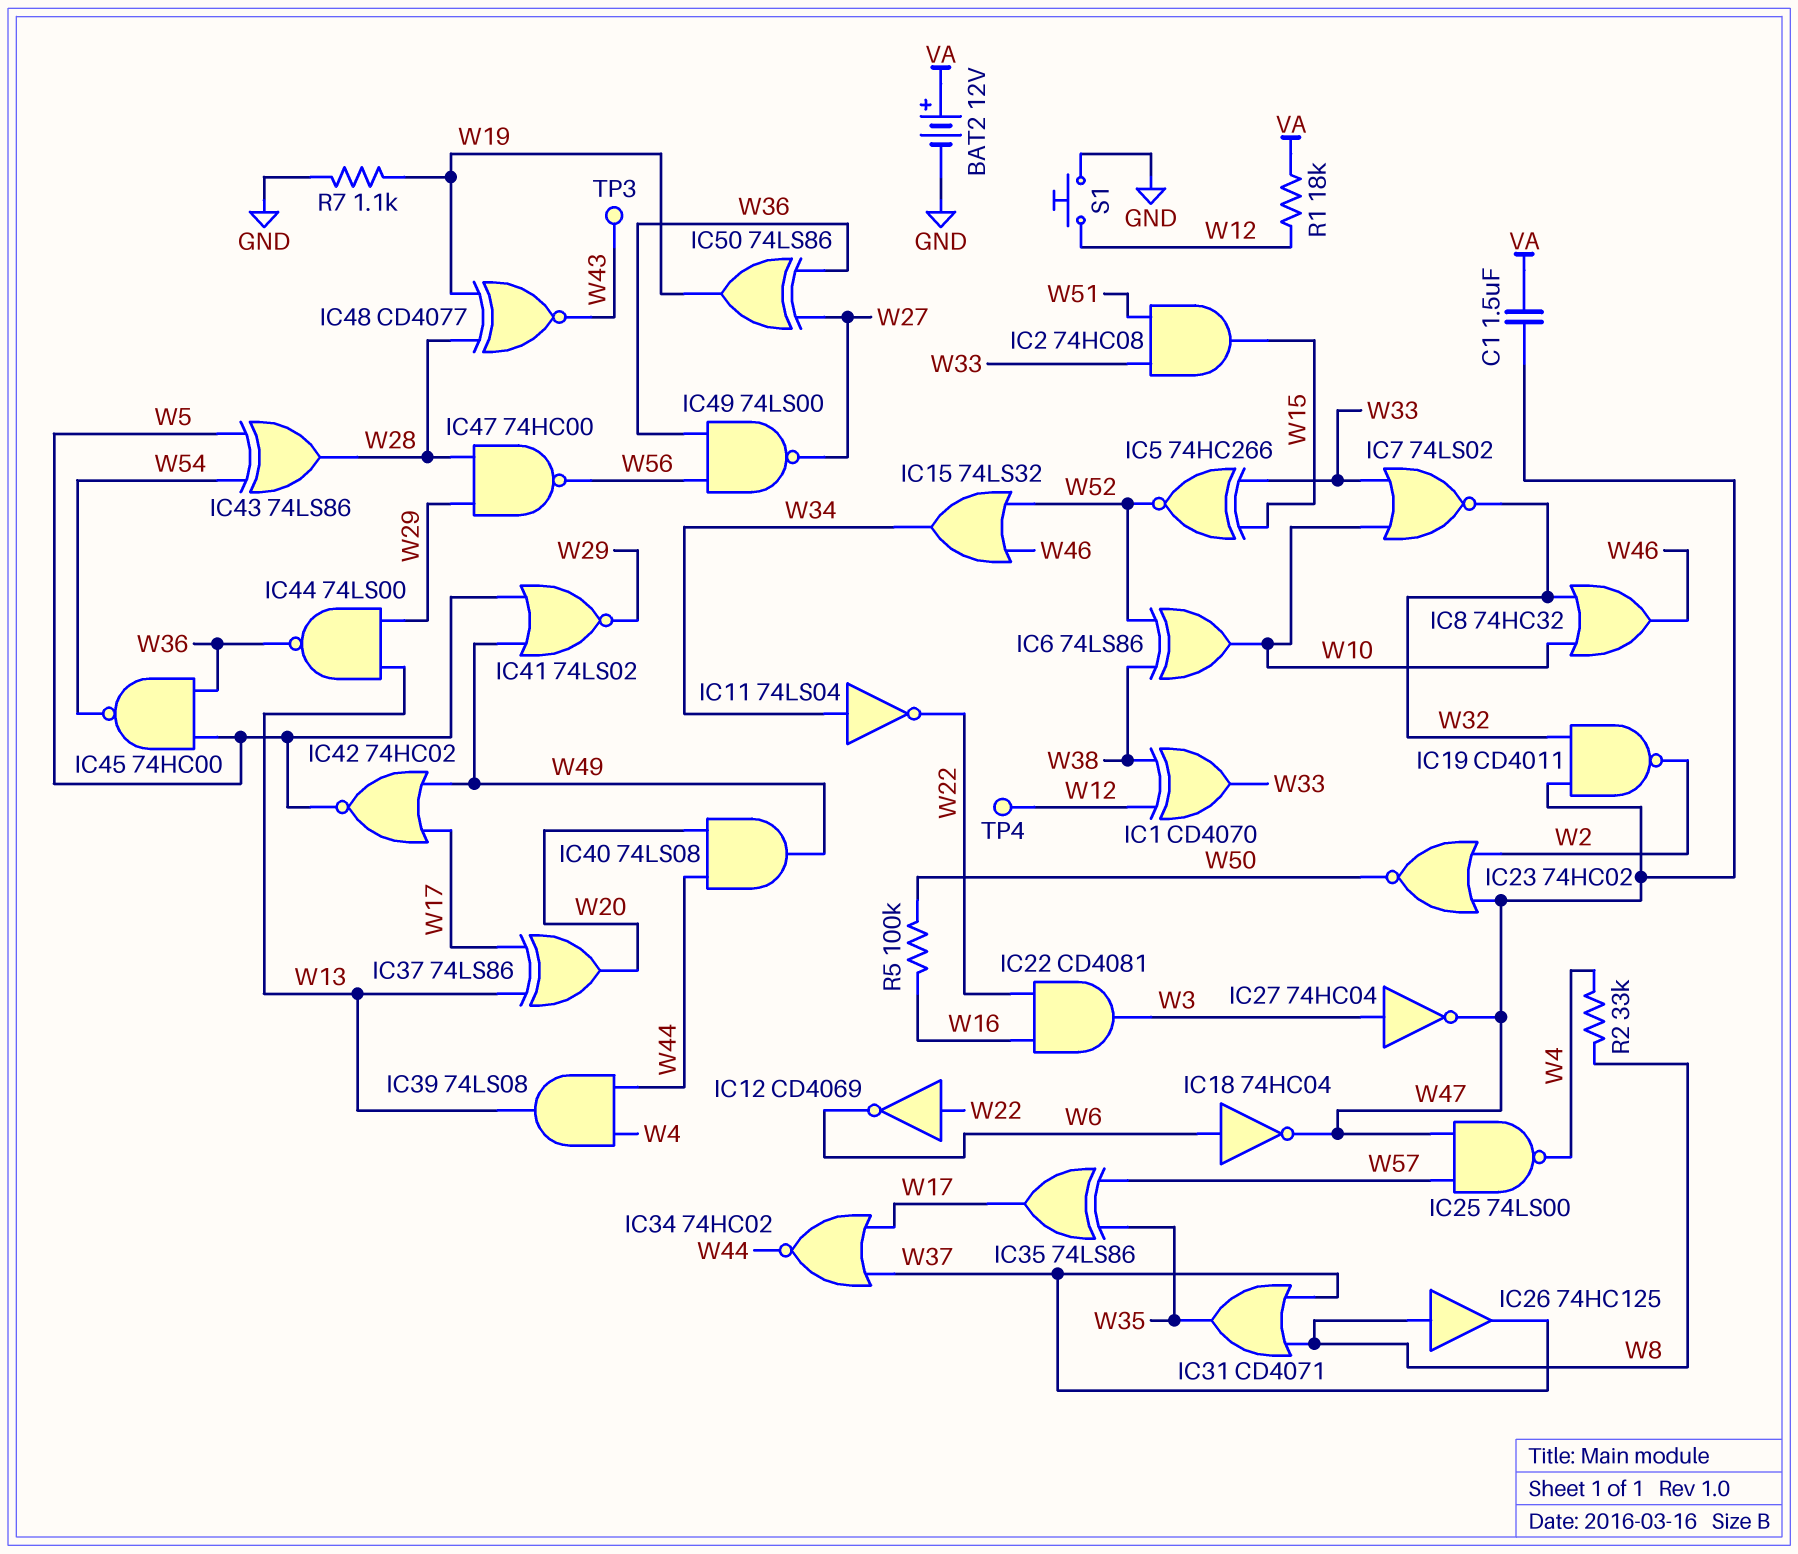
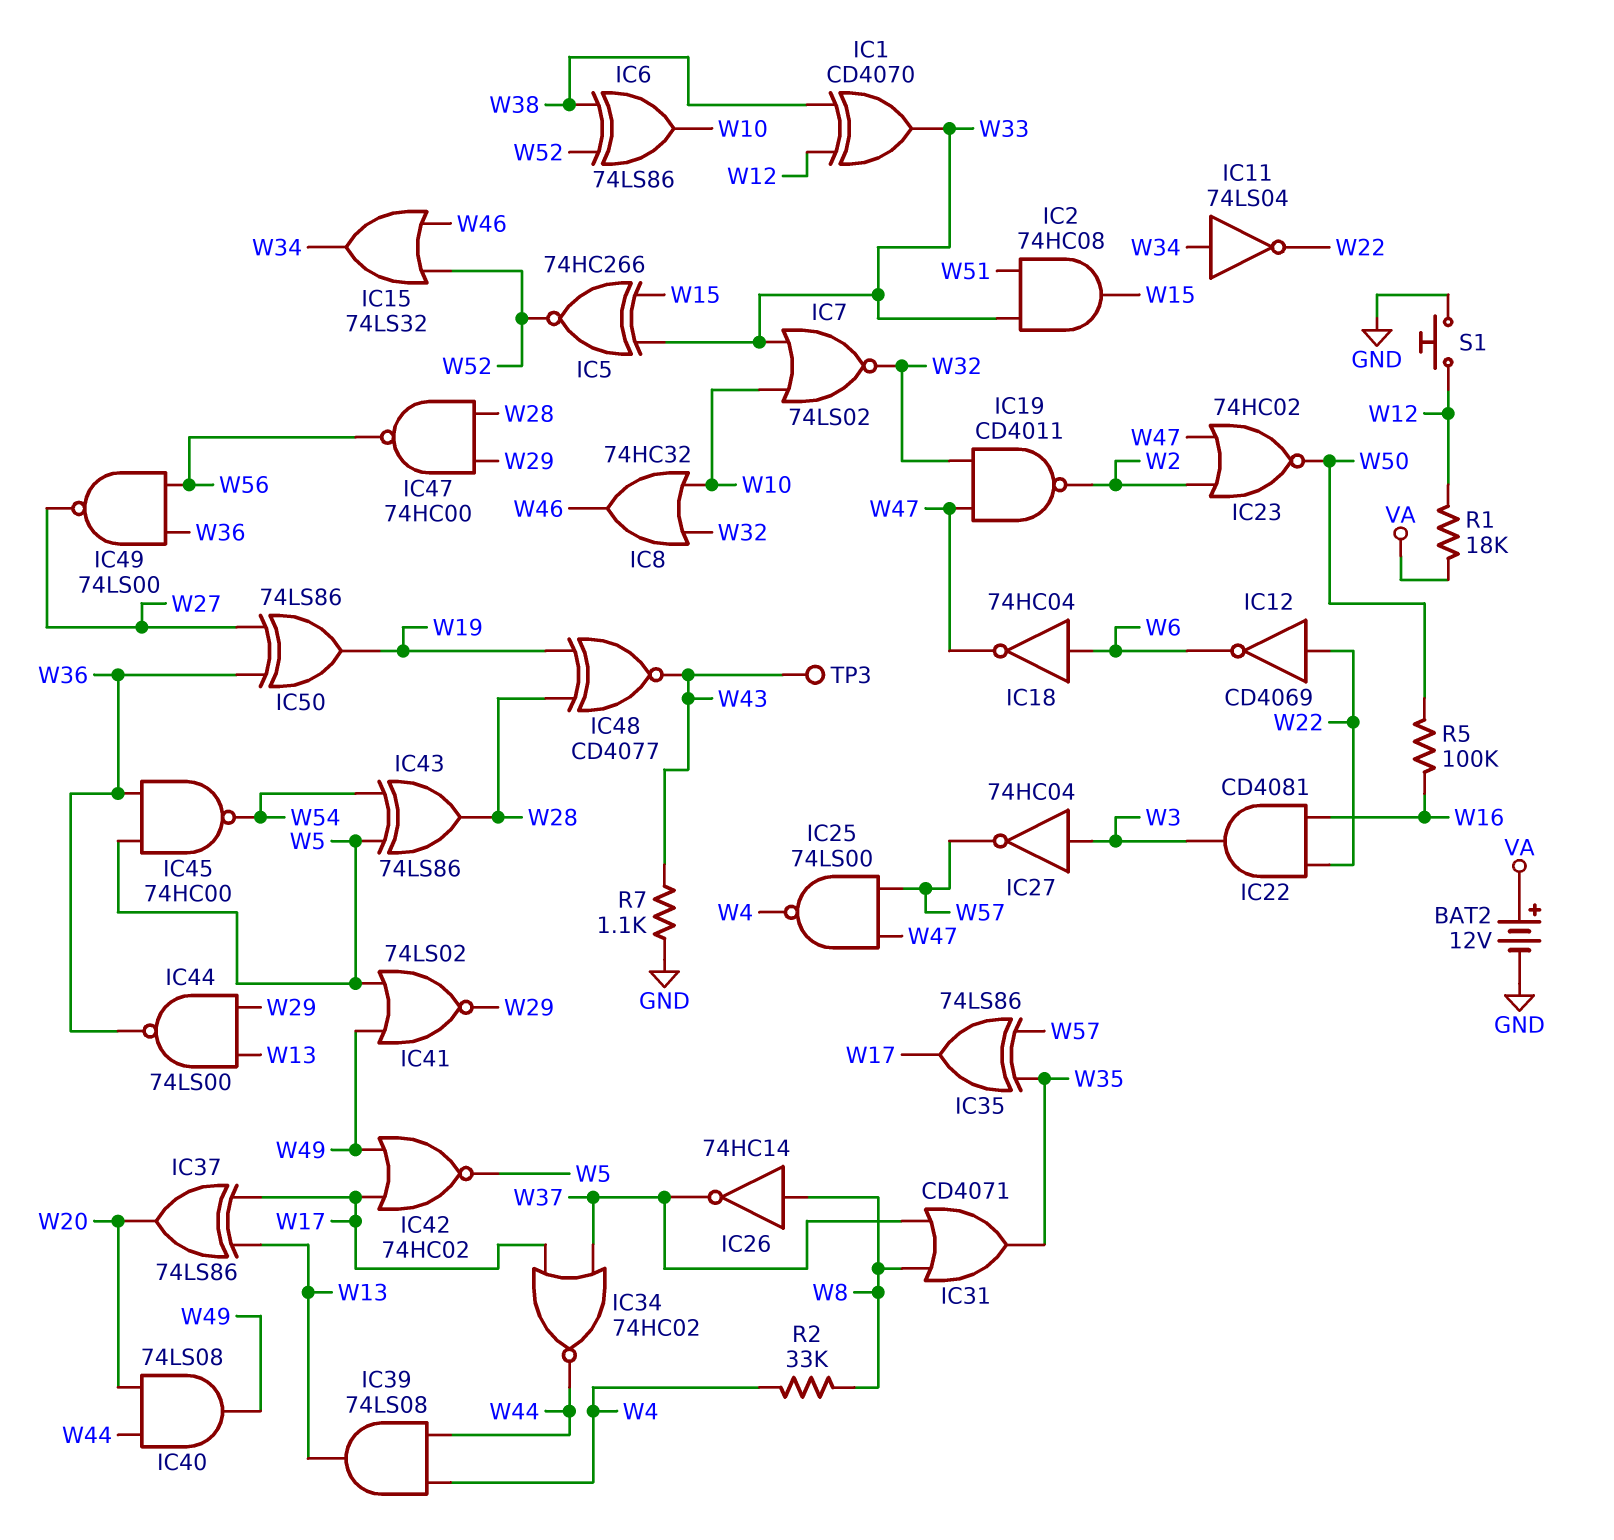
C1: 1.5uF (VA, W47) -> none
IC26: buffer 74HC125 (in W8, out W37) -> NOT 74HC14 (in W8, out W37)
IC27: NOT 74HC04 (in W3, out W47) -> NOT 74HC04 (in W3, out W57)
R7: 1.1k (GND, W19) -> 1.1k (GND, W43)
TP4: test point (W12) -> none

